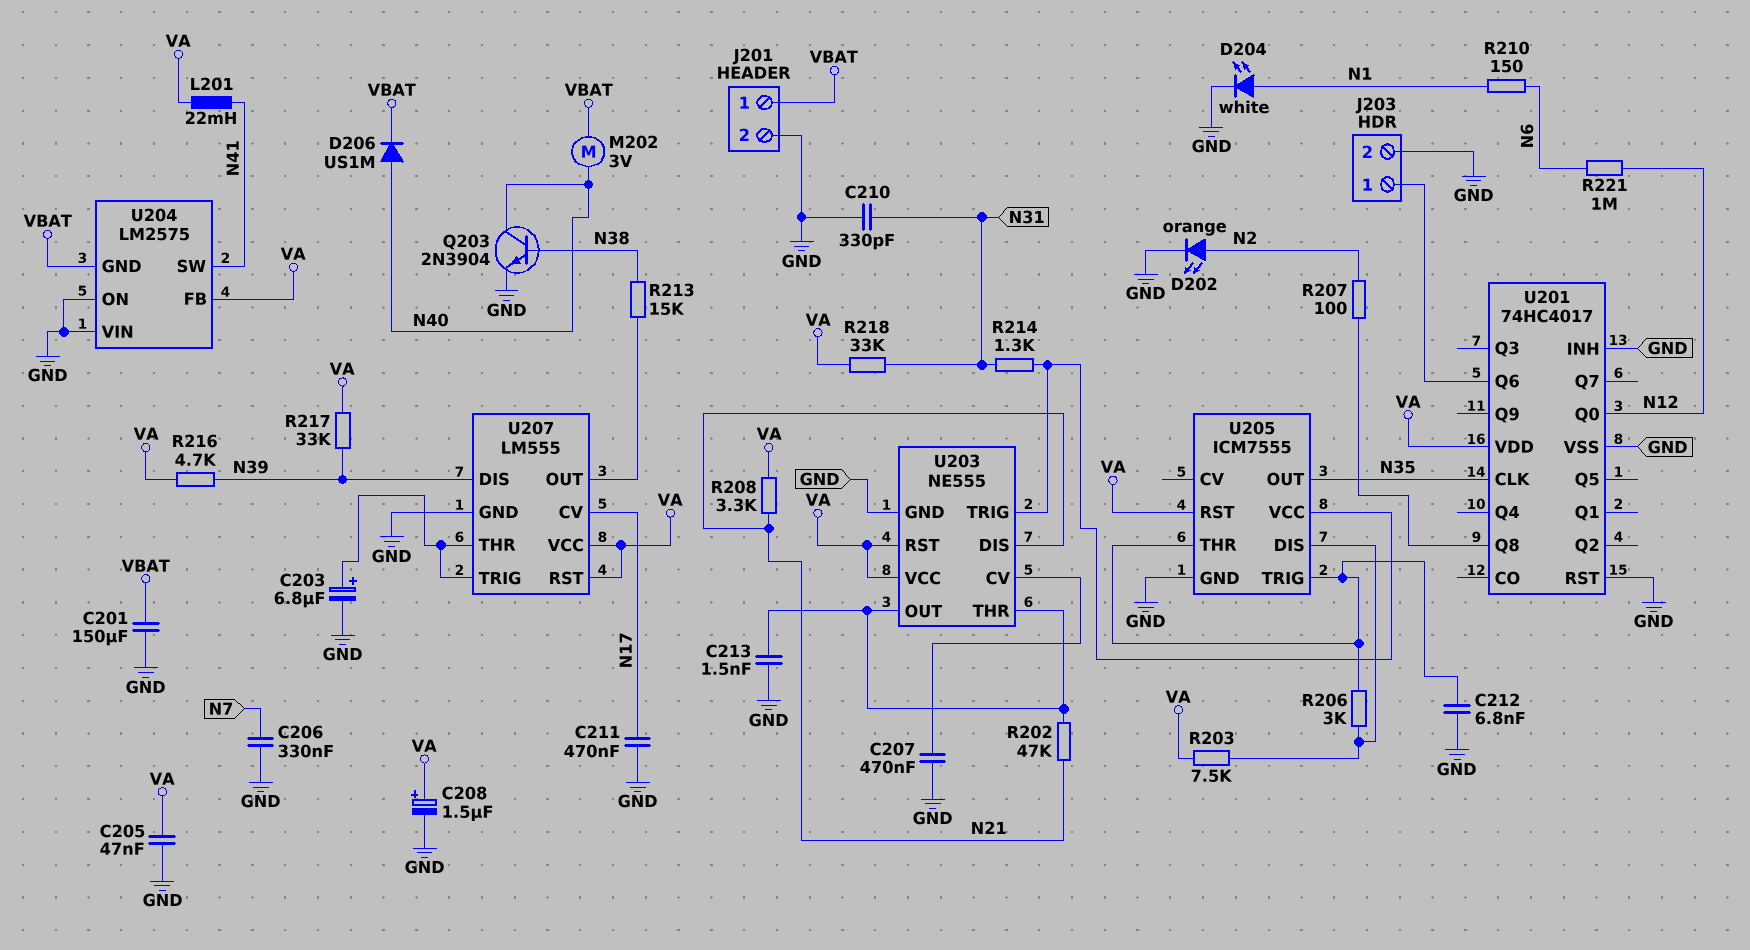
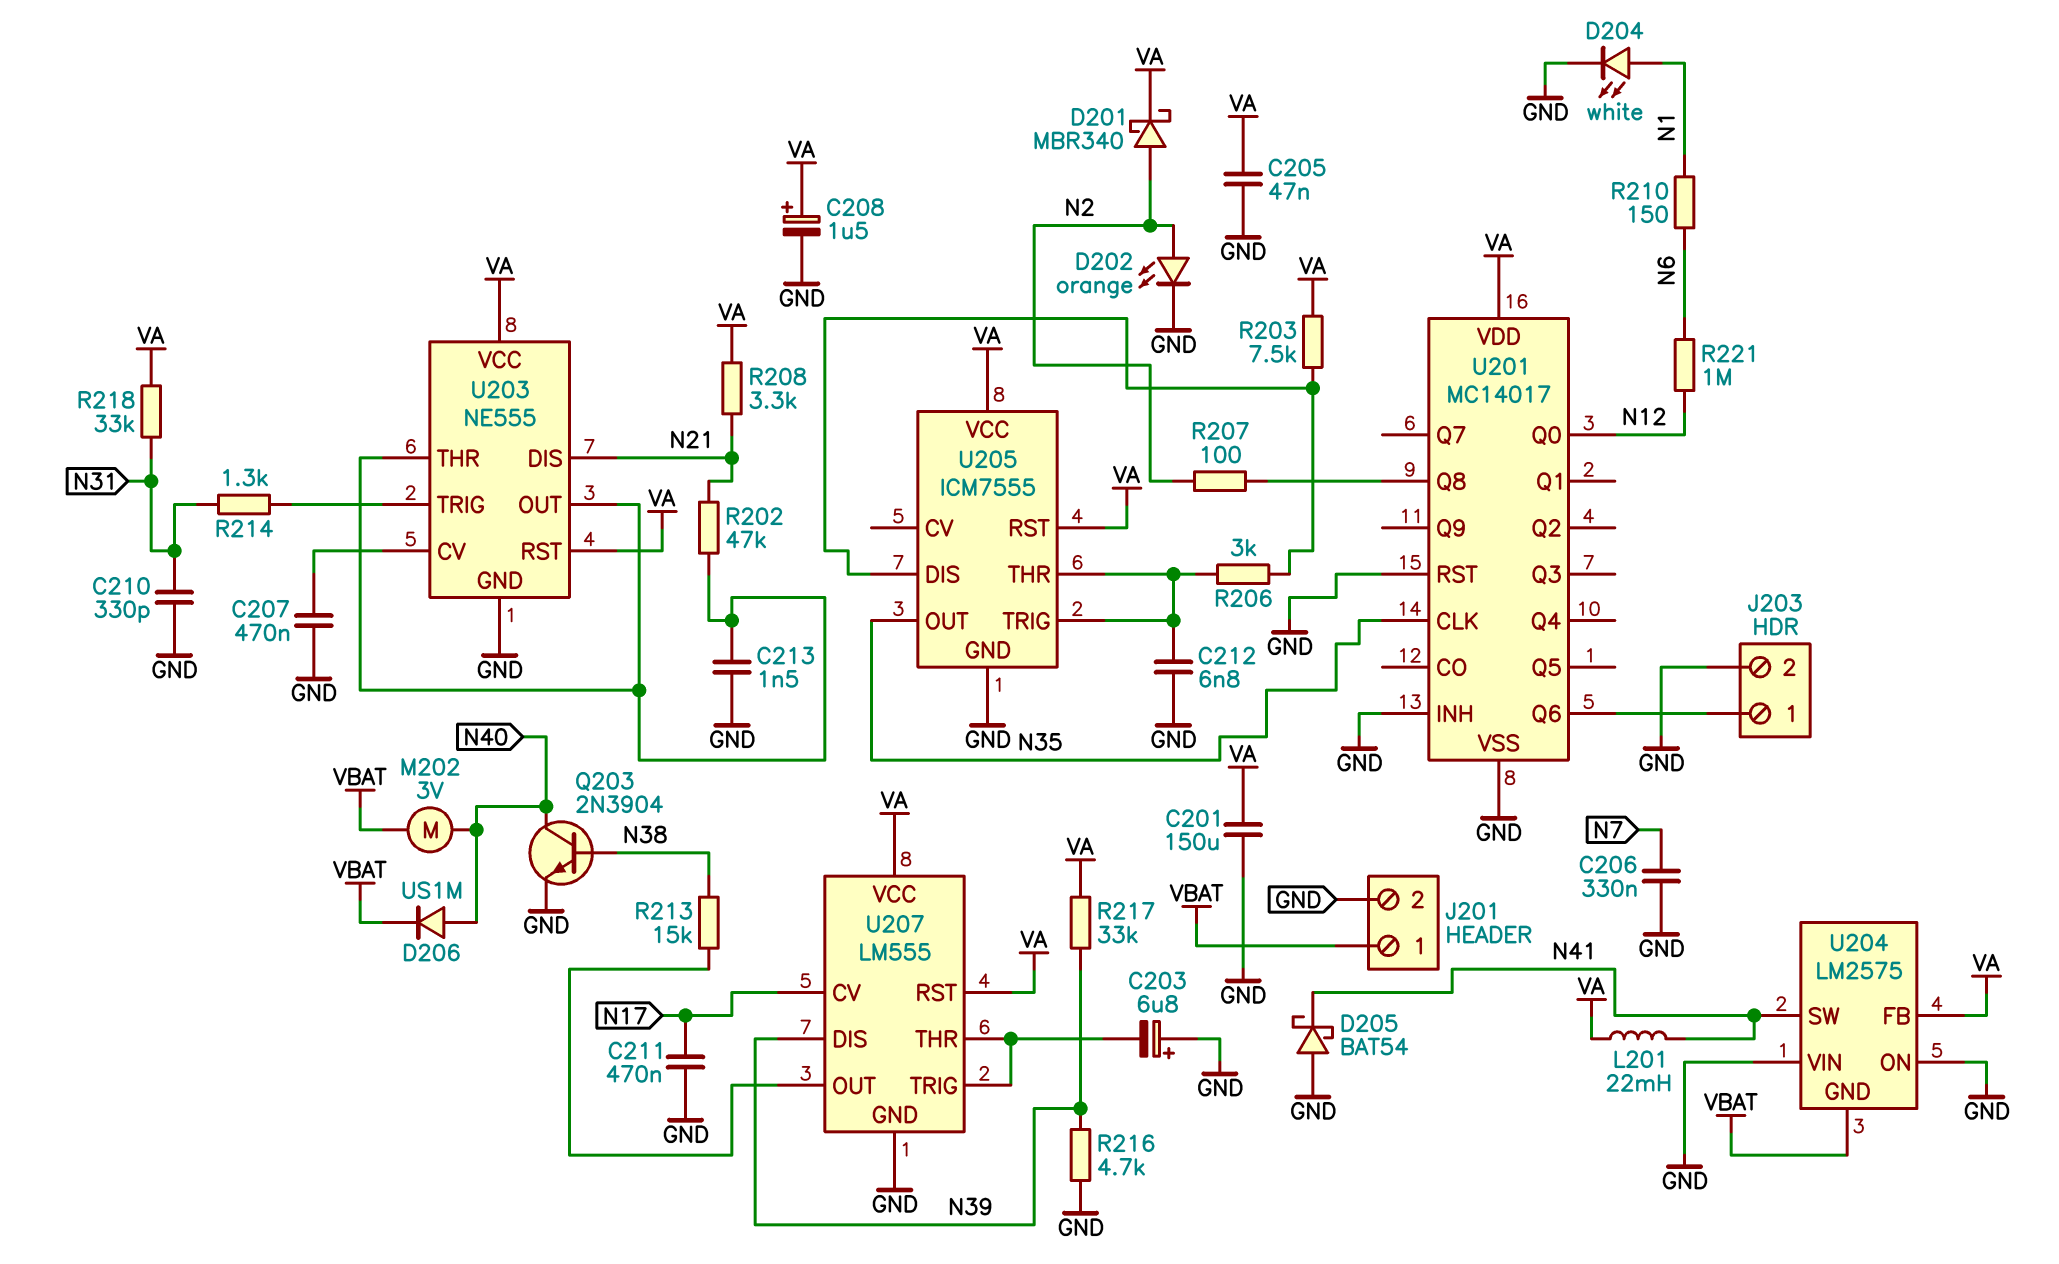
C201: 150uF (GND, VBAT) -> 150uF (GND, VA)
C203: 6.8uF (plus U207/THR, minus GND) -> 6.8uF (plus GND, minus U207/THR)
D201: none -> schottky MBR340 (A N2, K VA)
D205: none -> schottky BAT54 (A GND, K N41)
R216: 4.7k (N39, VA) -> 4.7k (GND, N39)
U201: 74HC4017 -> MC14017
U205 pin VCC: U203/TRIG -> VA

